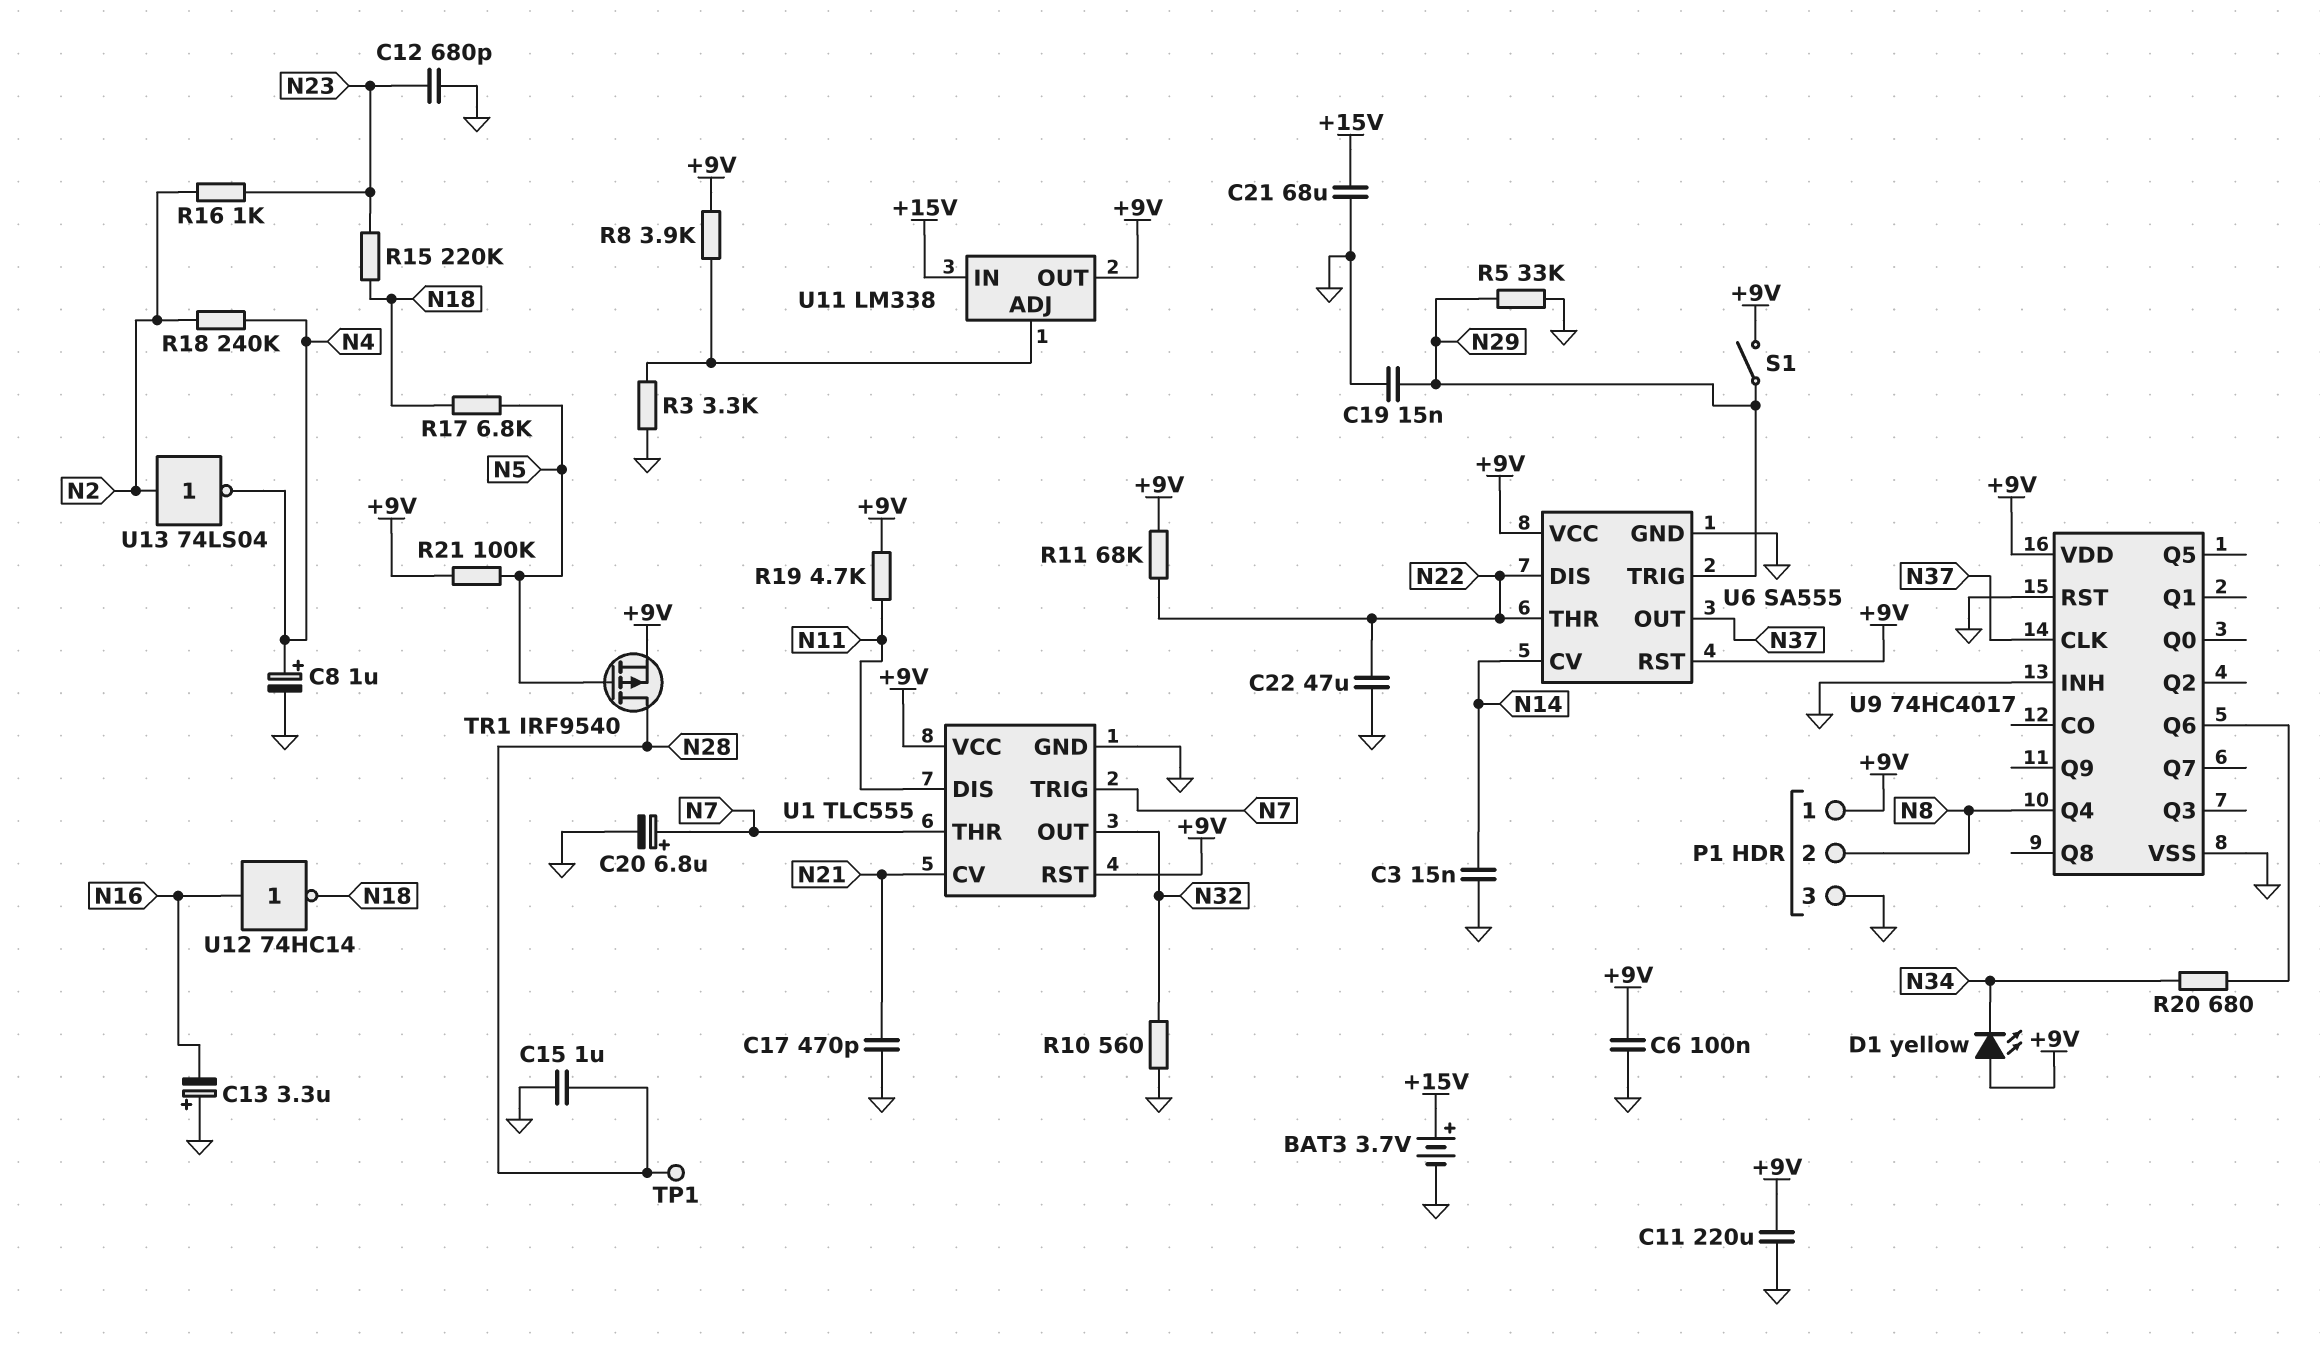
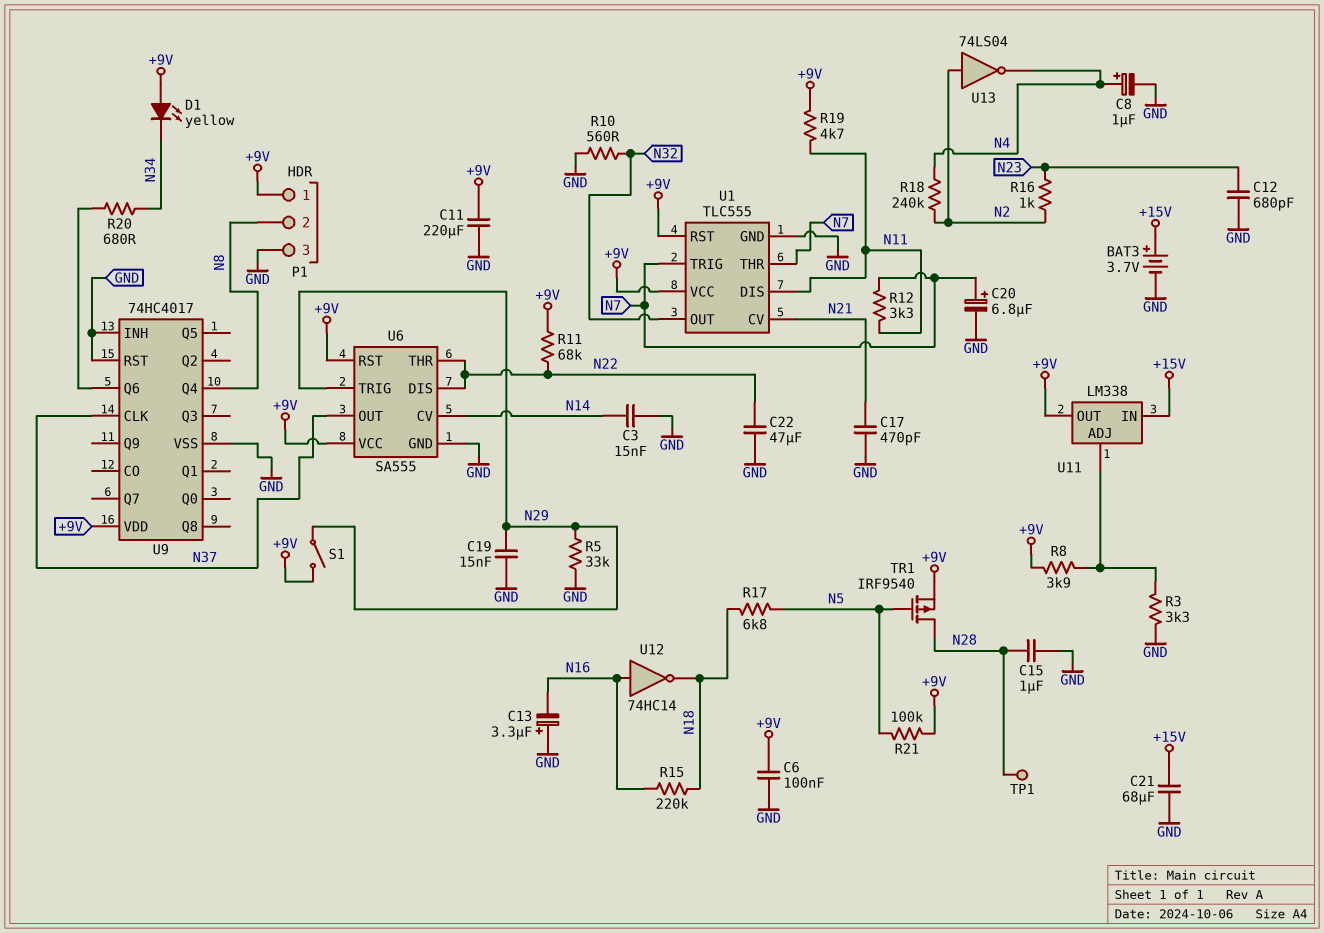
R12: none -> 3.3k (N7, N11)
R15: 220k (N18, N23) -> 220k (N16, N18)

